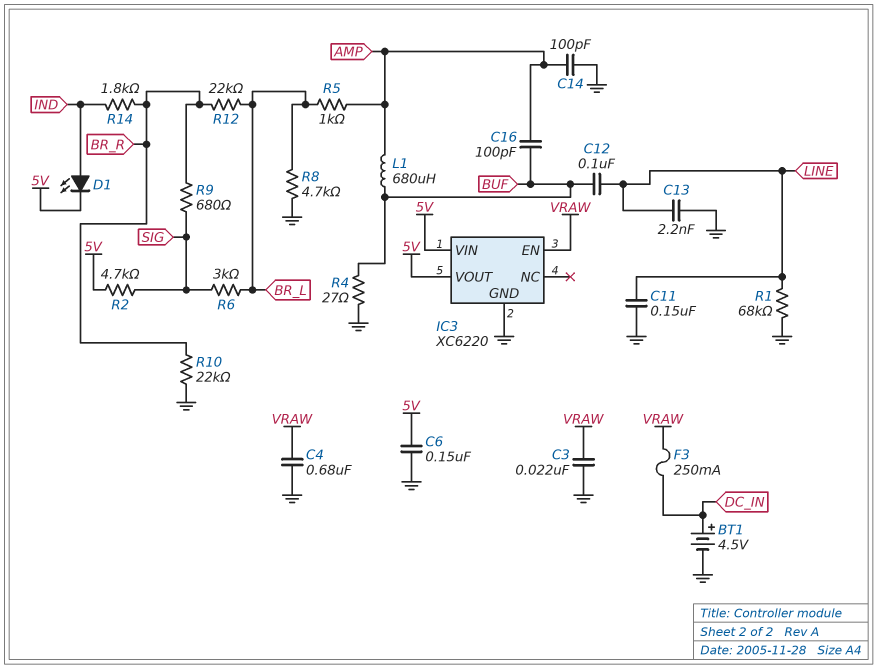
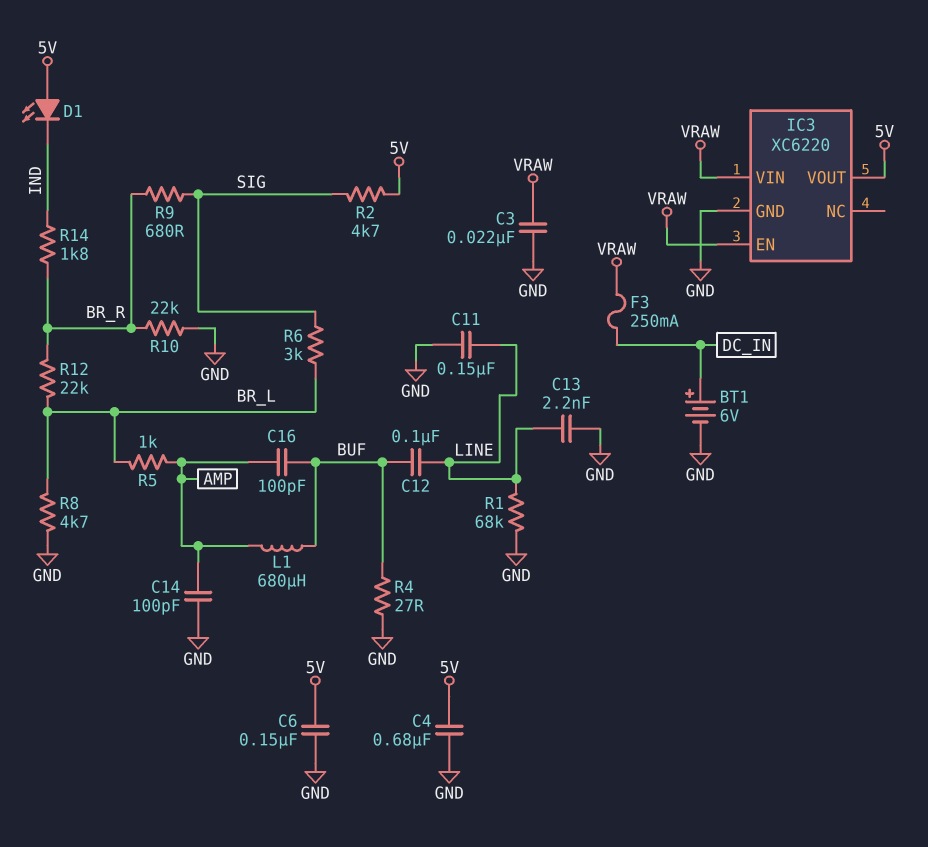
BT1: 4.5V (plus DC_IN, minus GND) -> 6V (plus DC_IN, minus GND)
C4: 680nF (GND, VRAW) -> 680nF (5V, GND)
D1: LED (A IND, K 5V) -> LED (A 5V, K IND)
IC3 pin VIN: 5V -> VRAW

